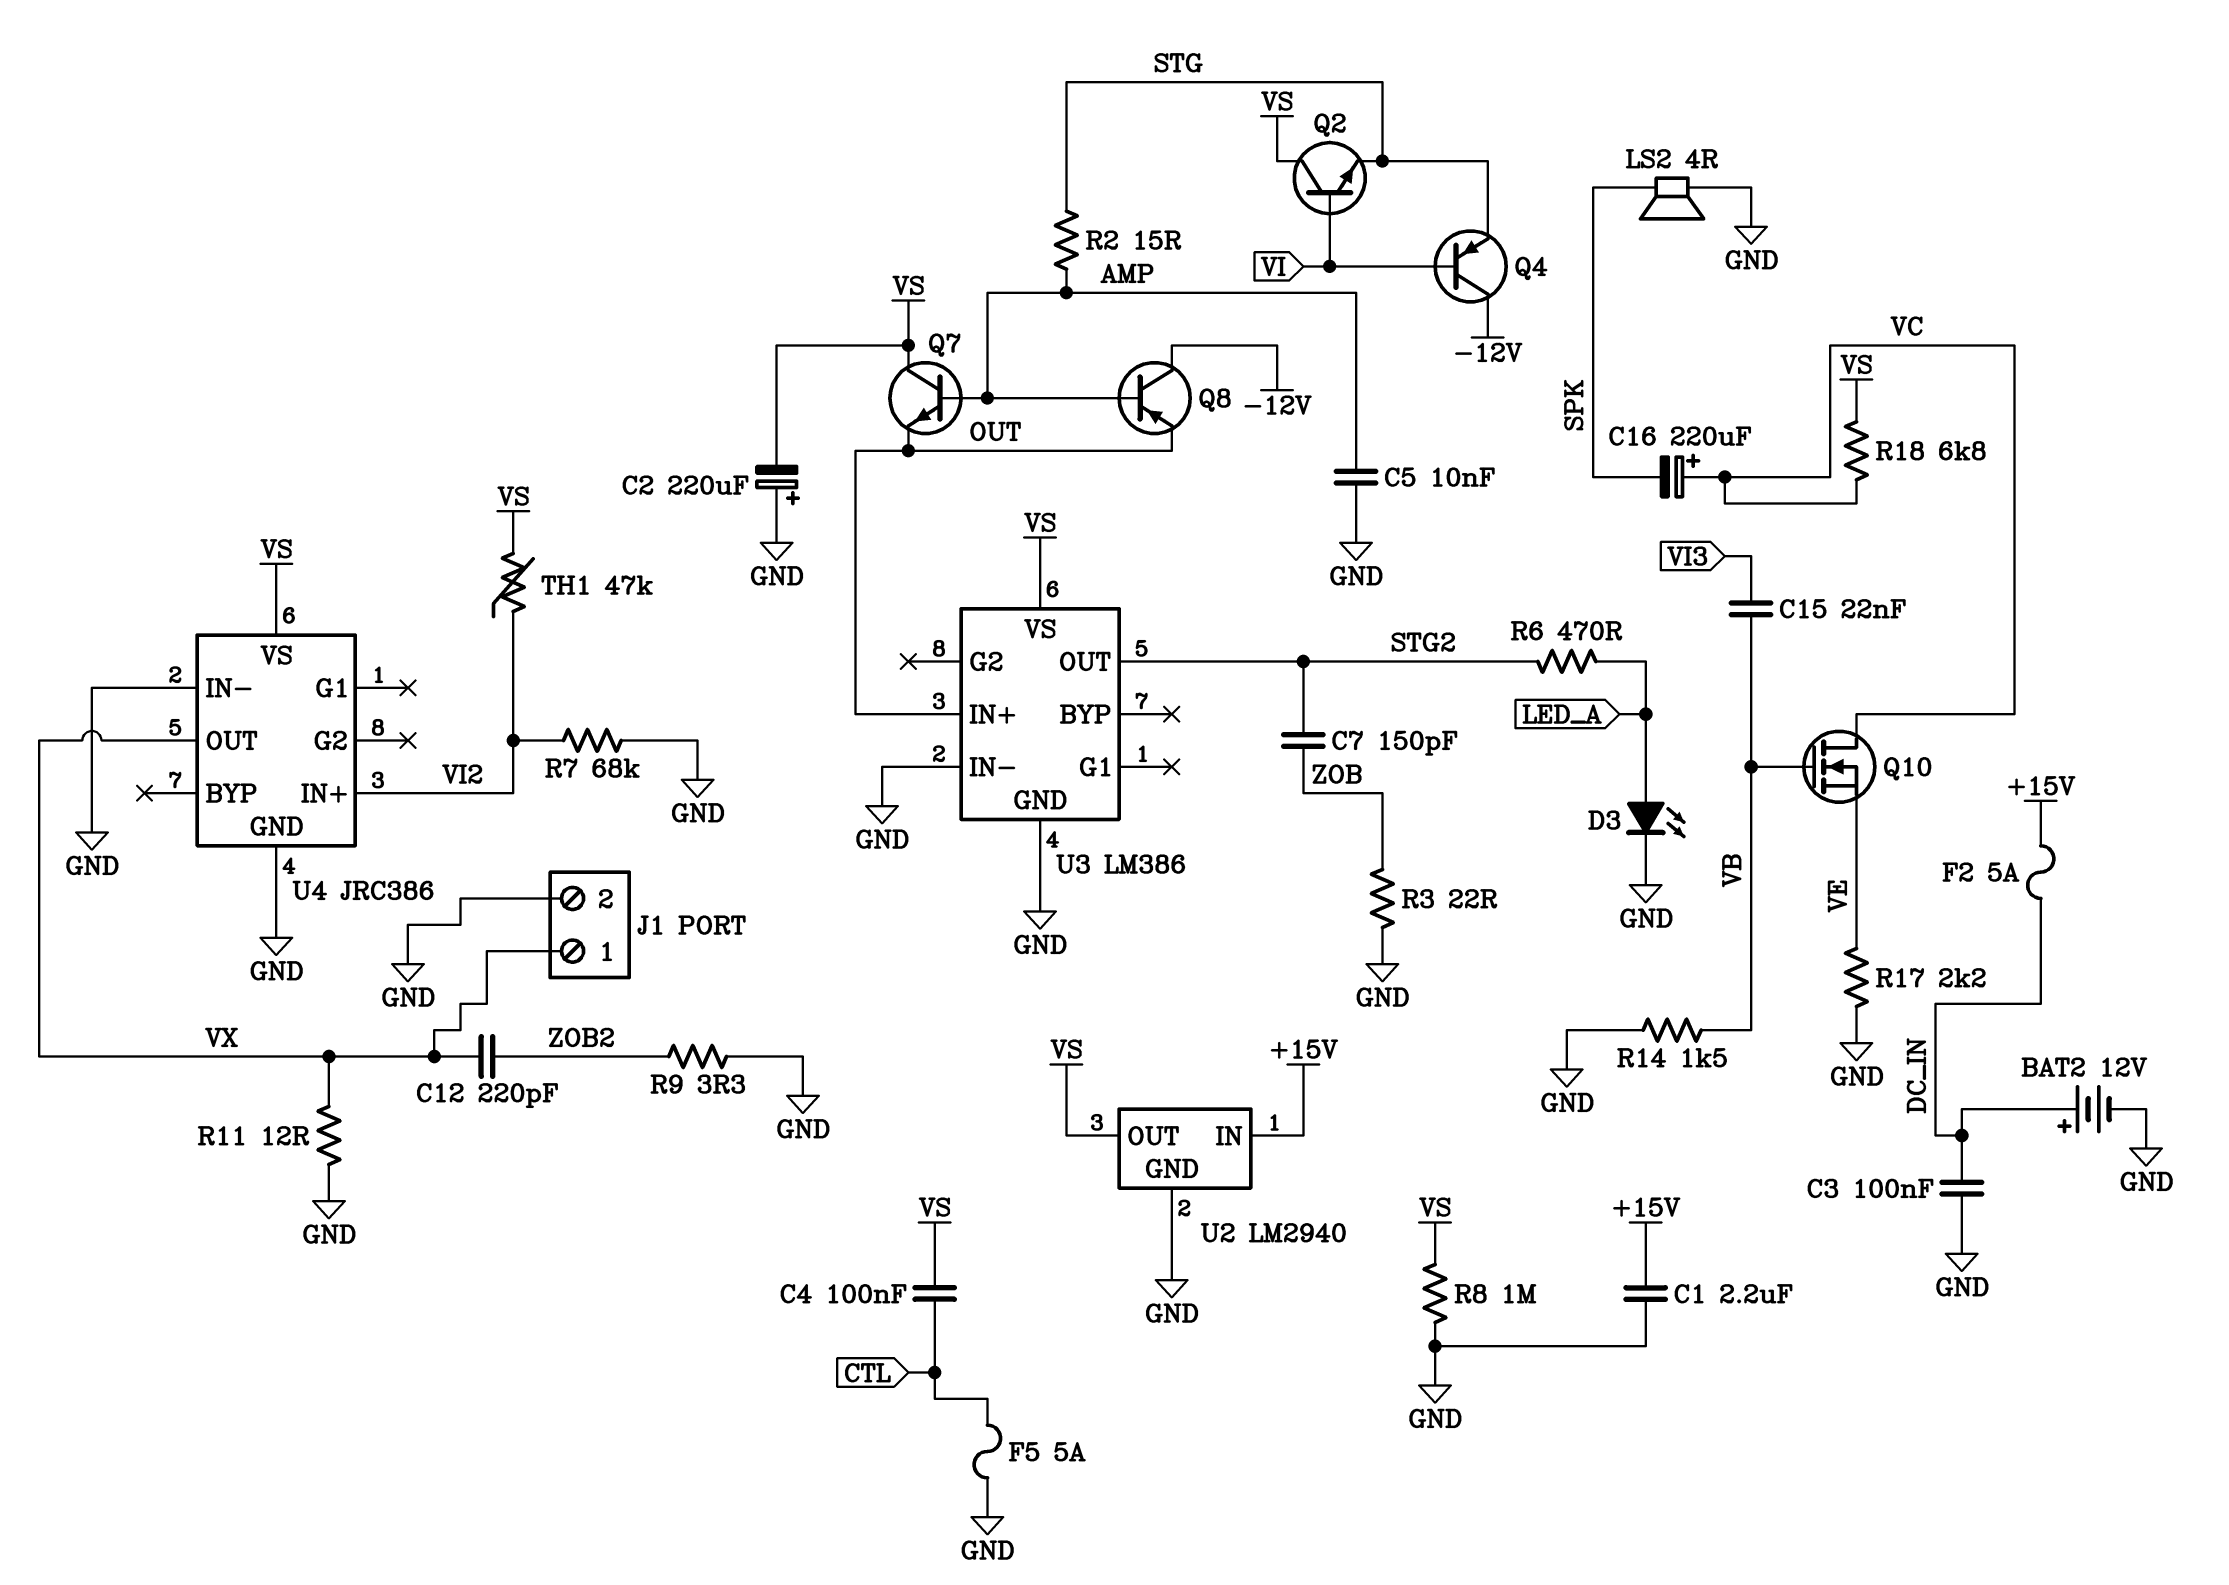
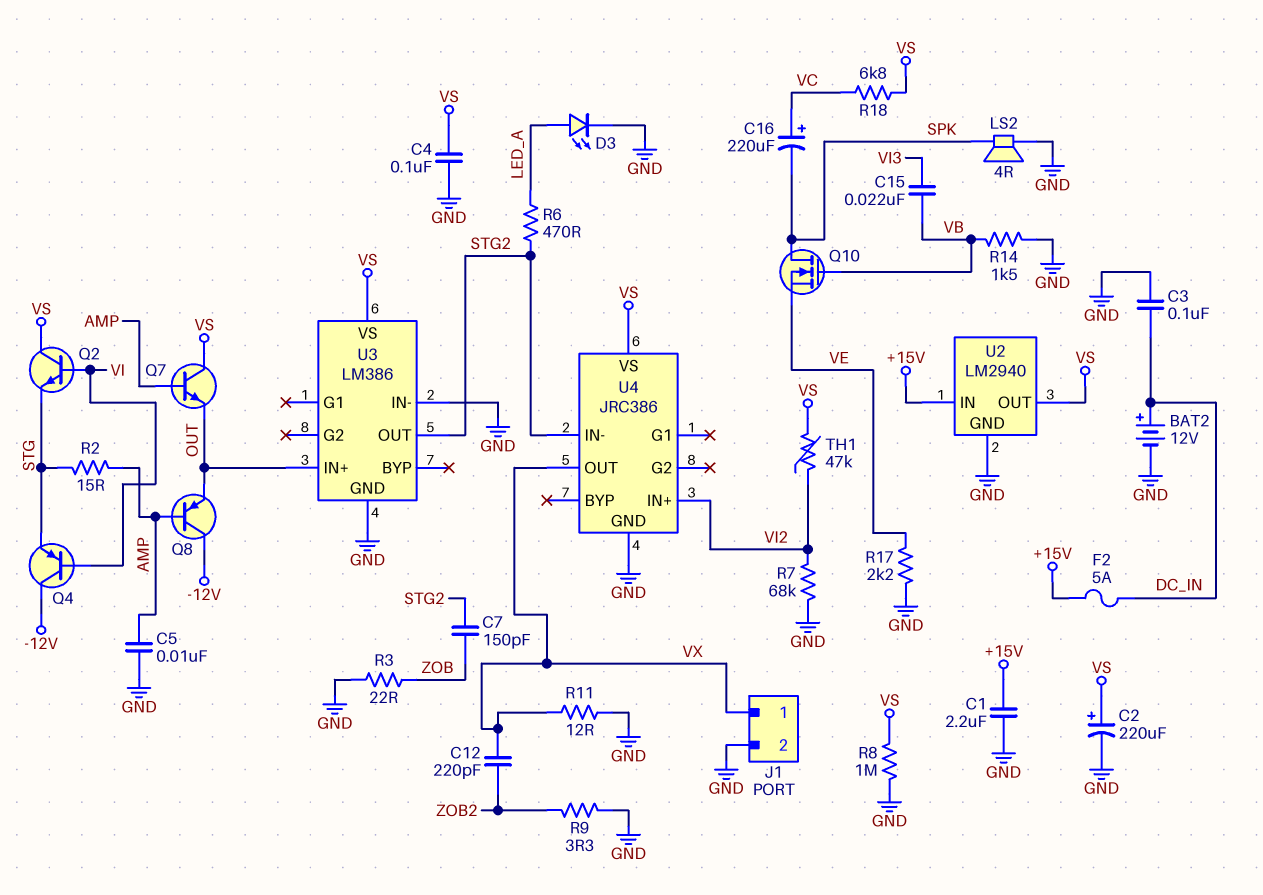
C2: 220uF (plus GND, minus VS) -> 220uF (plus VS, minus GND)
C4: 100nF (CTL, VS) -> 100nF (GND, VS)
F5: 5A (CTL, GND) -> none
Q10: NMOS (G VB, D VC, S VE) -> NMOS (G VB, D SPK, S VE)
U4 pin IN-: GND -> STG2

